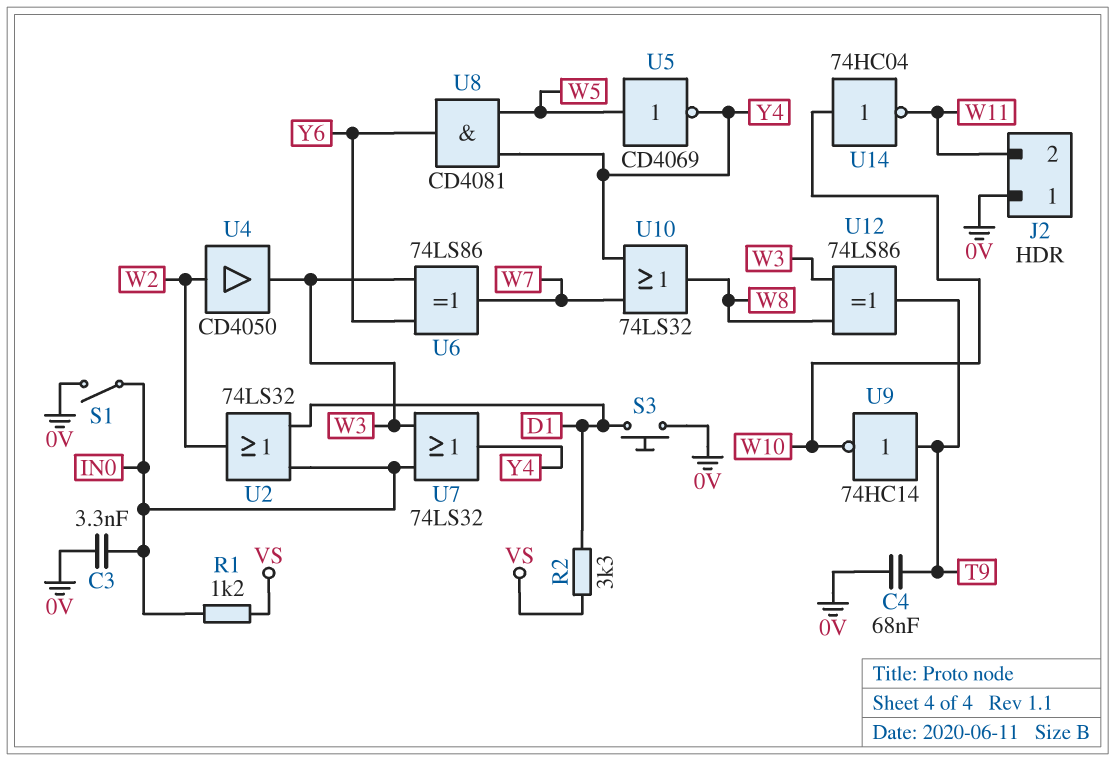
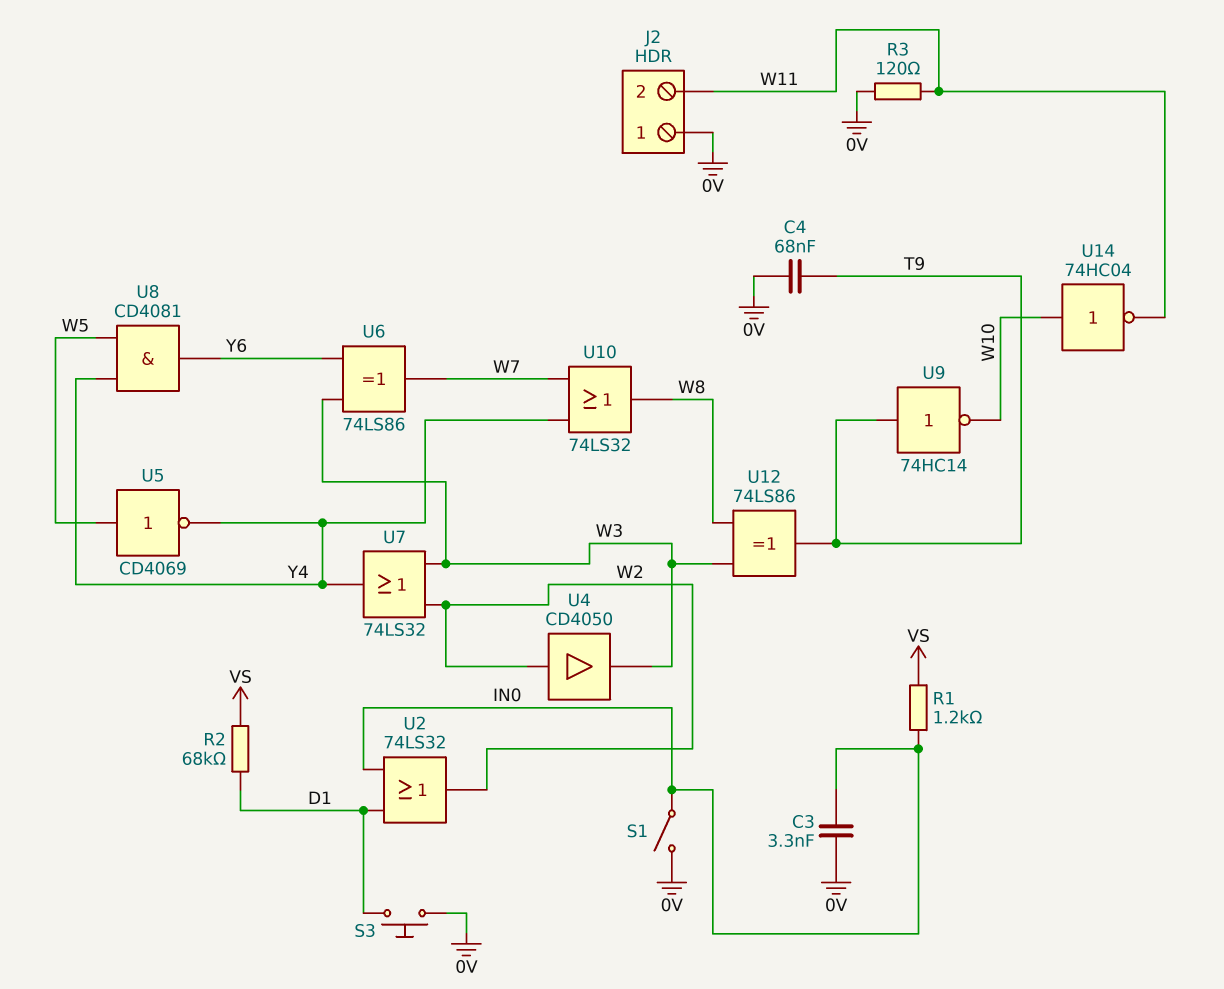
R2: 3.3k (D1, VS) -> 68k (D1, VS)
R3: none -> 120 (0V, W11)
U7: OR 74LS32 (in IN0, in W3, out Y4) -> OR 74LS32 (in W2, in W3, out Y4)

